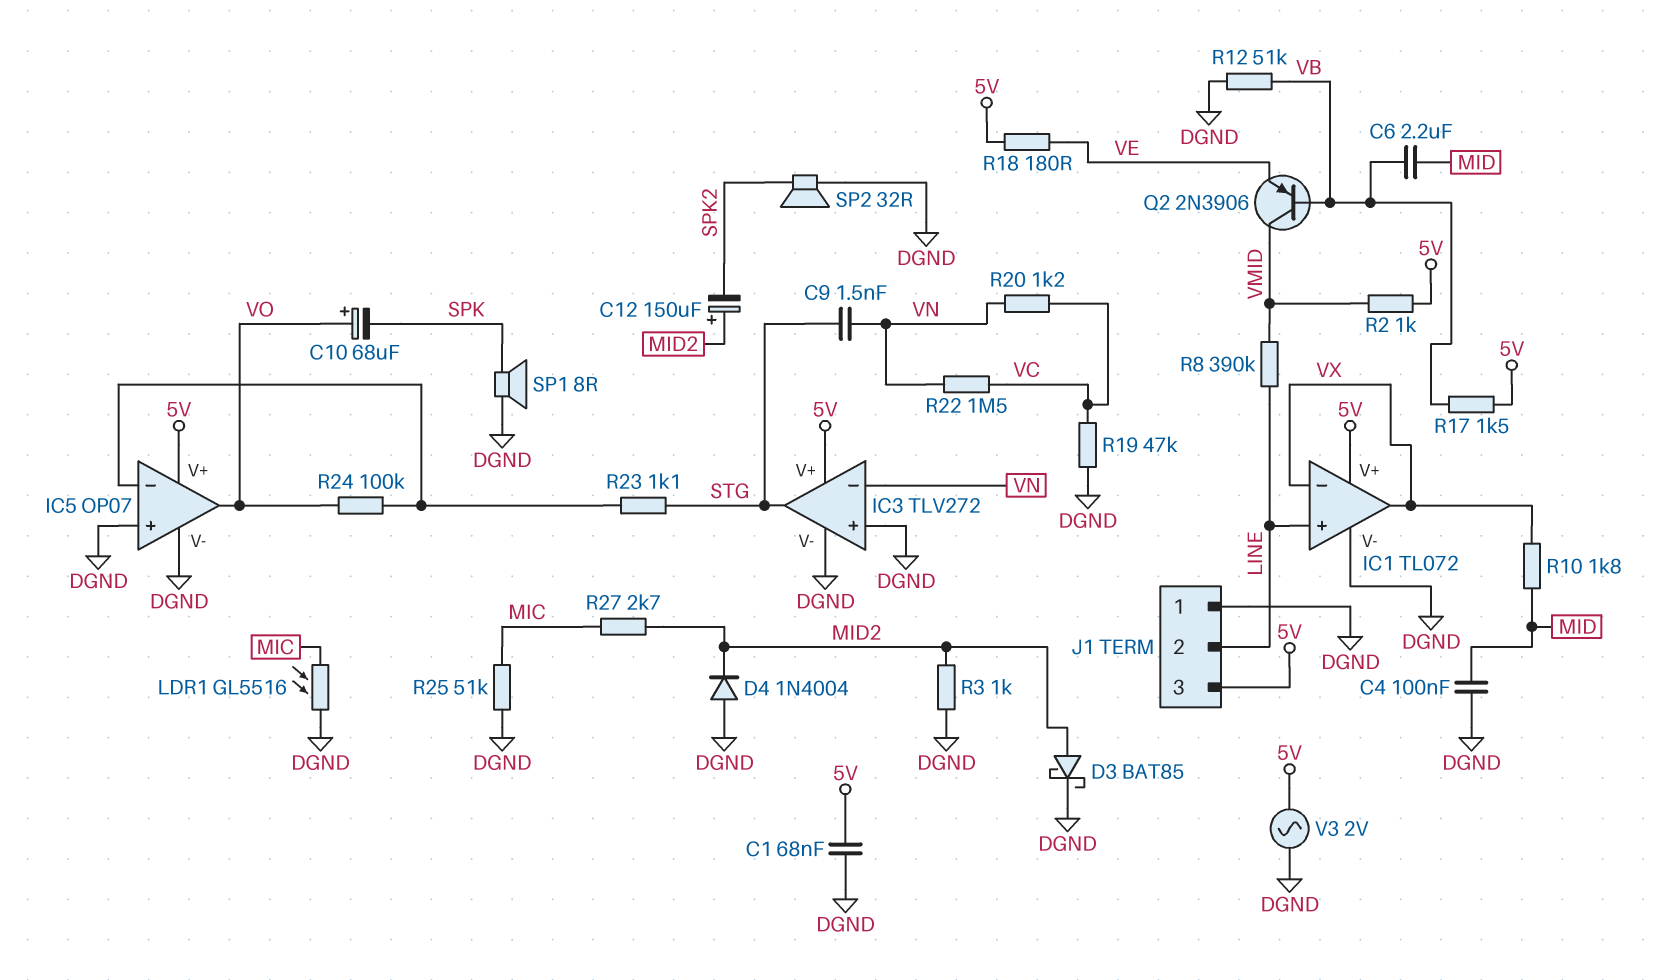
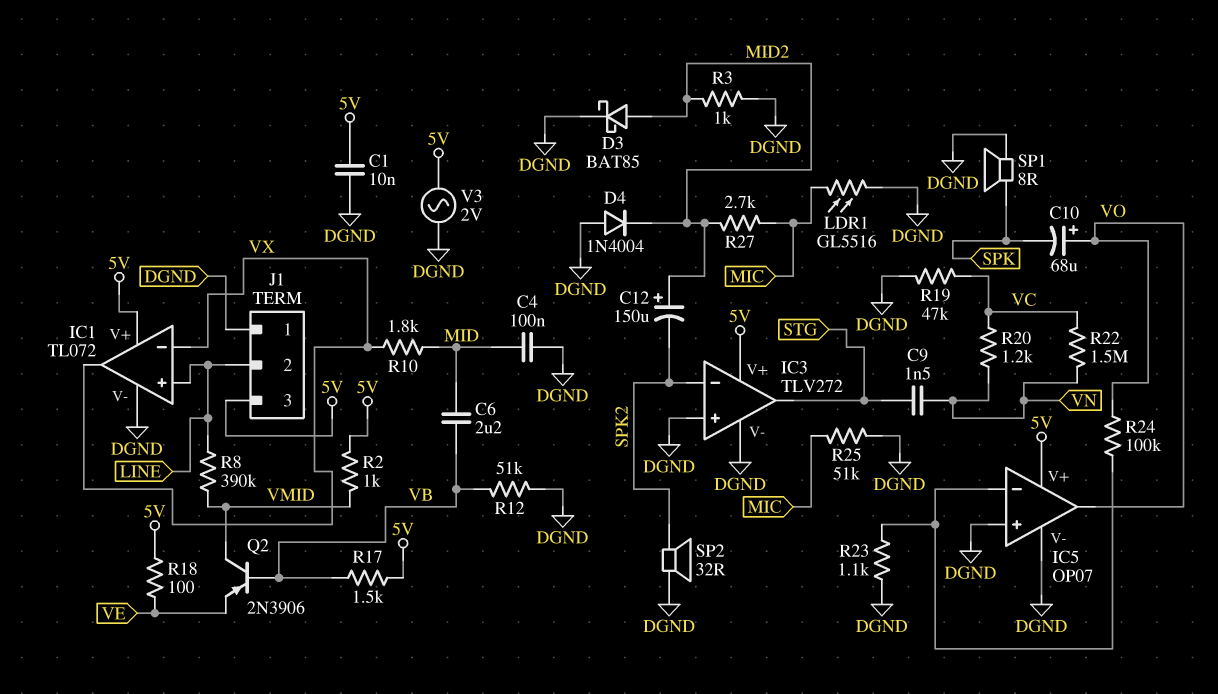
C1: 68nF (5V, DGND) -> 10nF (5V, DGND)
IC3 pin in-: VN -> SPK2
R18: 180 (5V, VE) -> 100 (5V, VE)
R23: 1.1k (IC5/in-, STG) -> 1.1k (DGND, IC5/in-)

